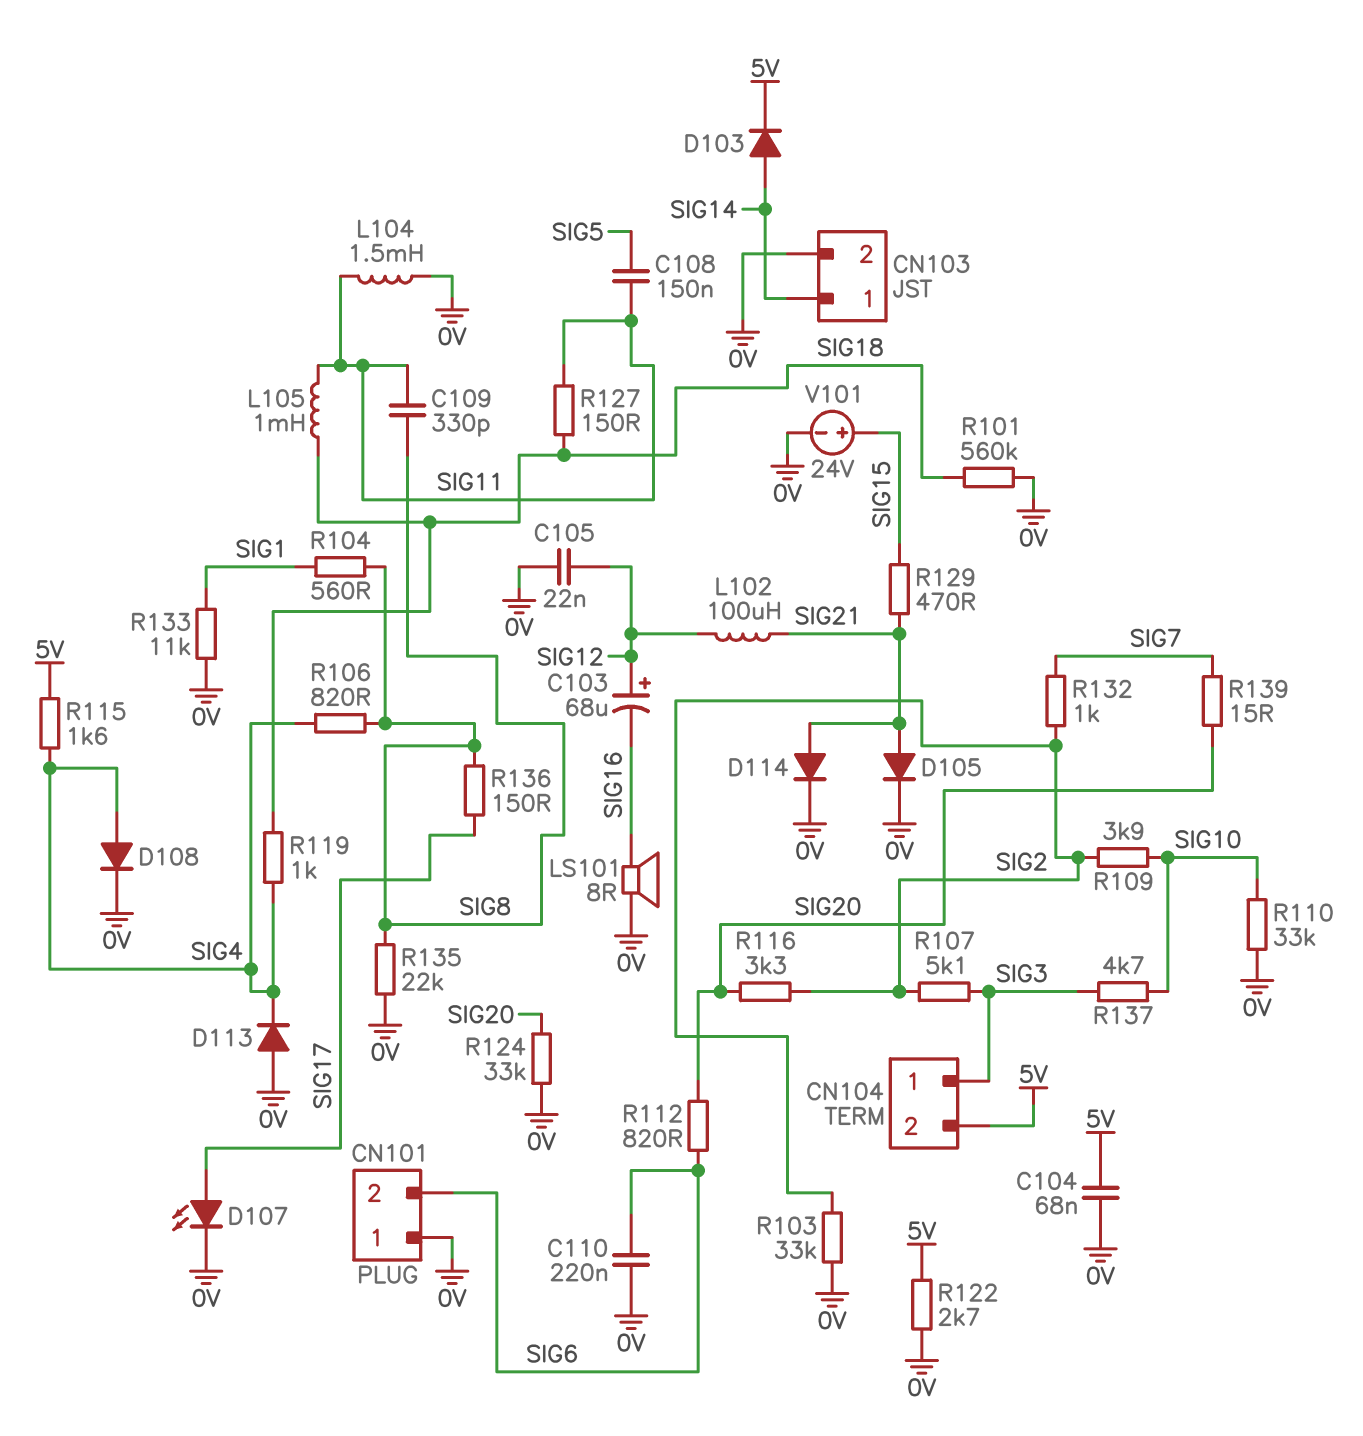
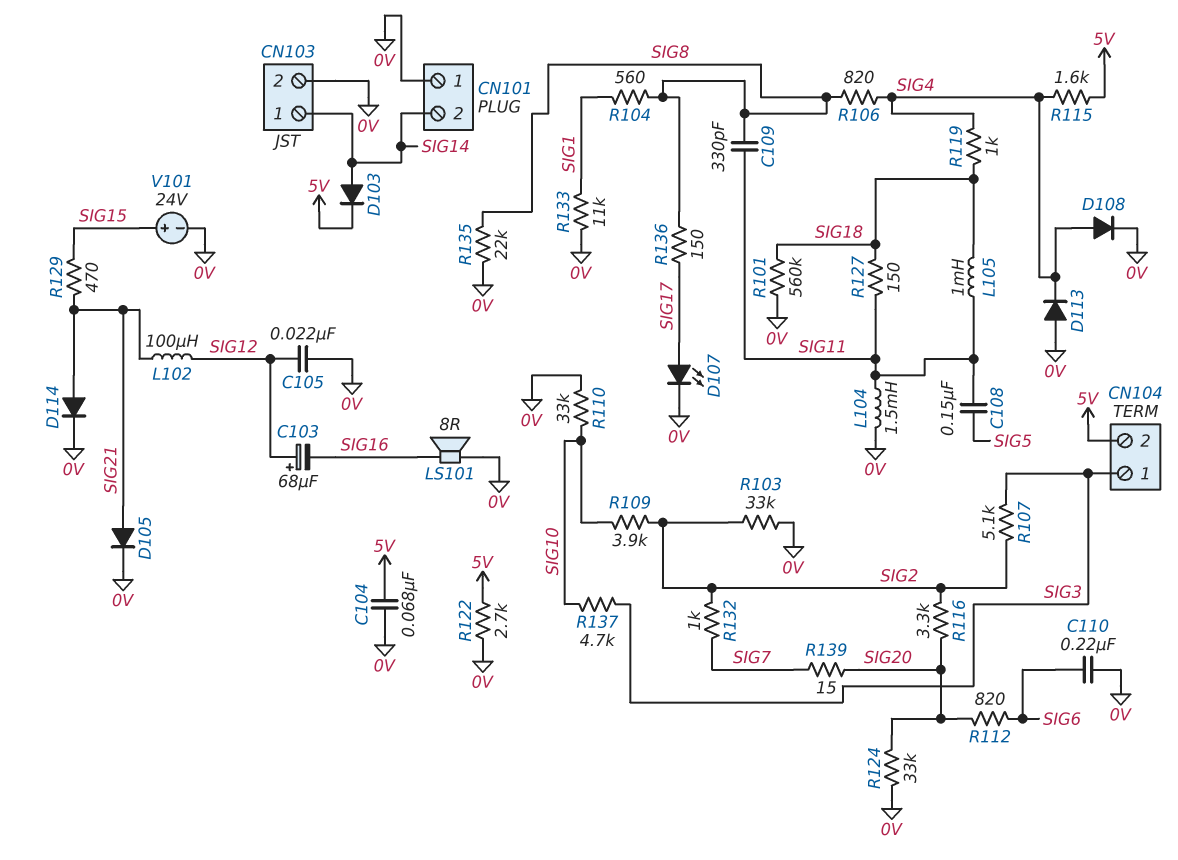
CN101 pin 2: SIG6 -> SIG14

